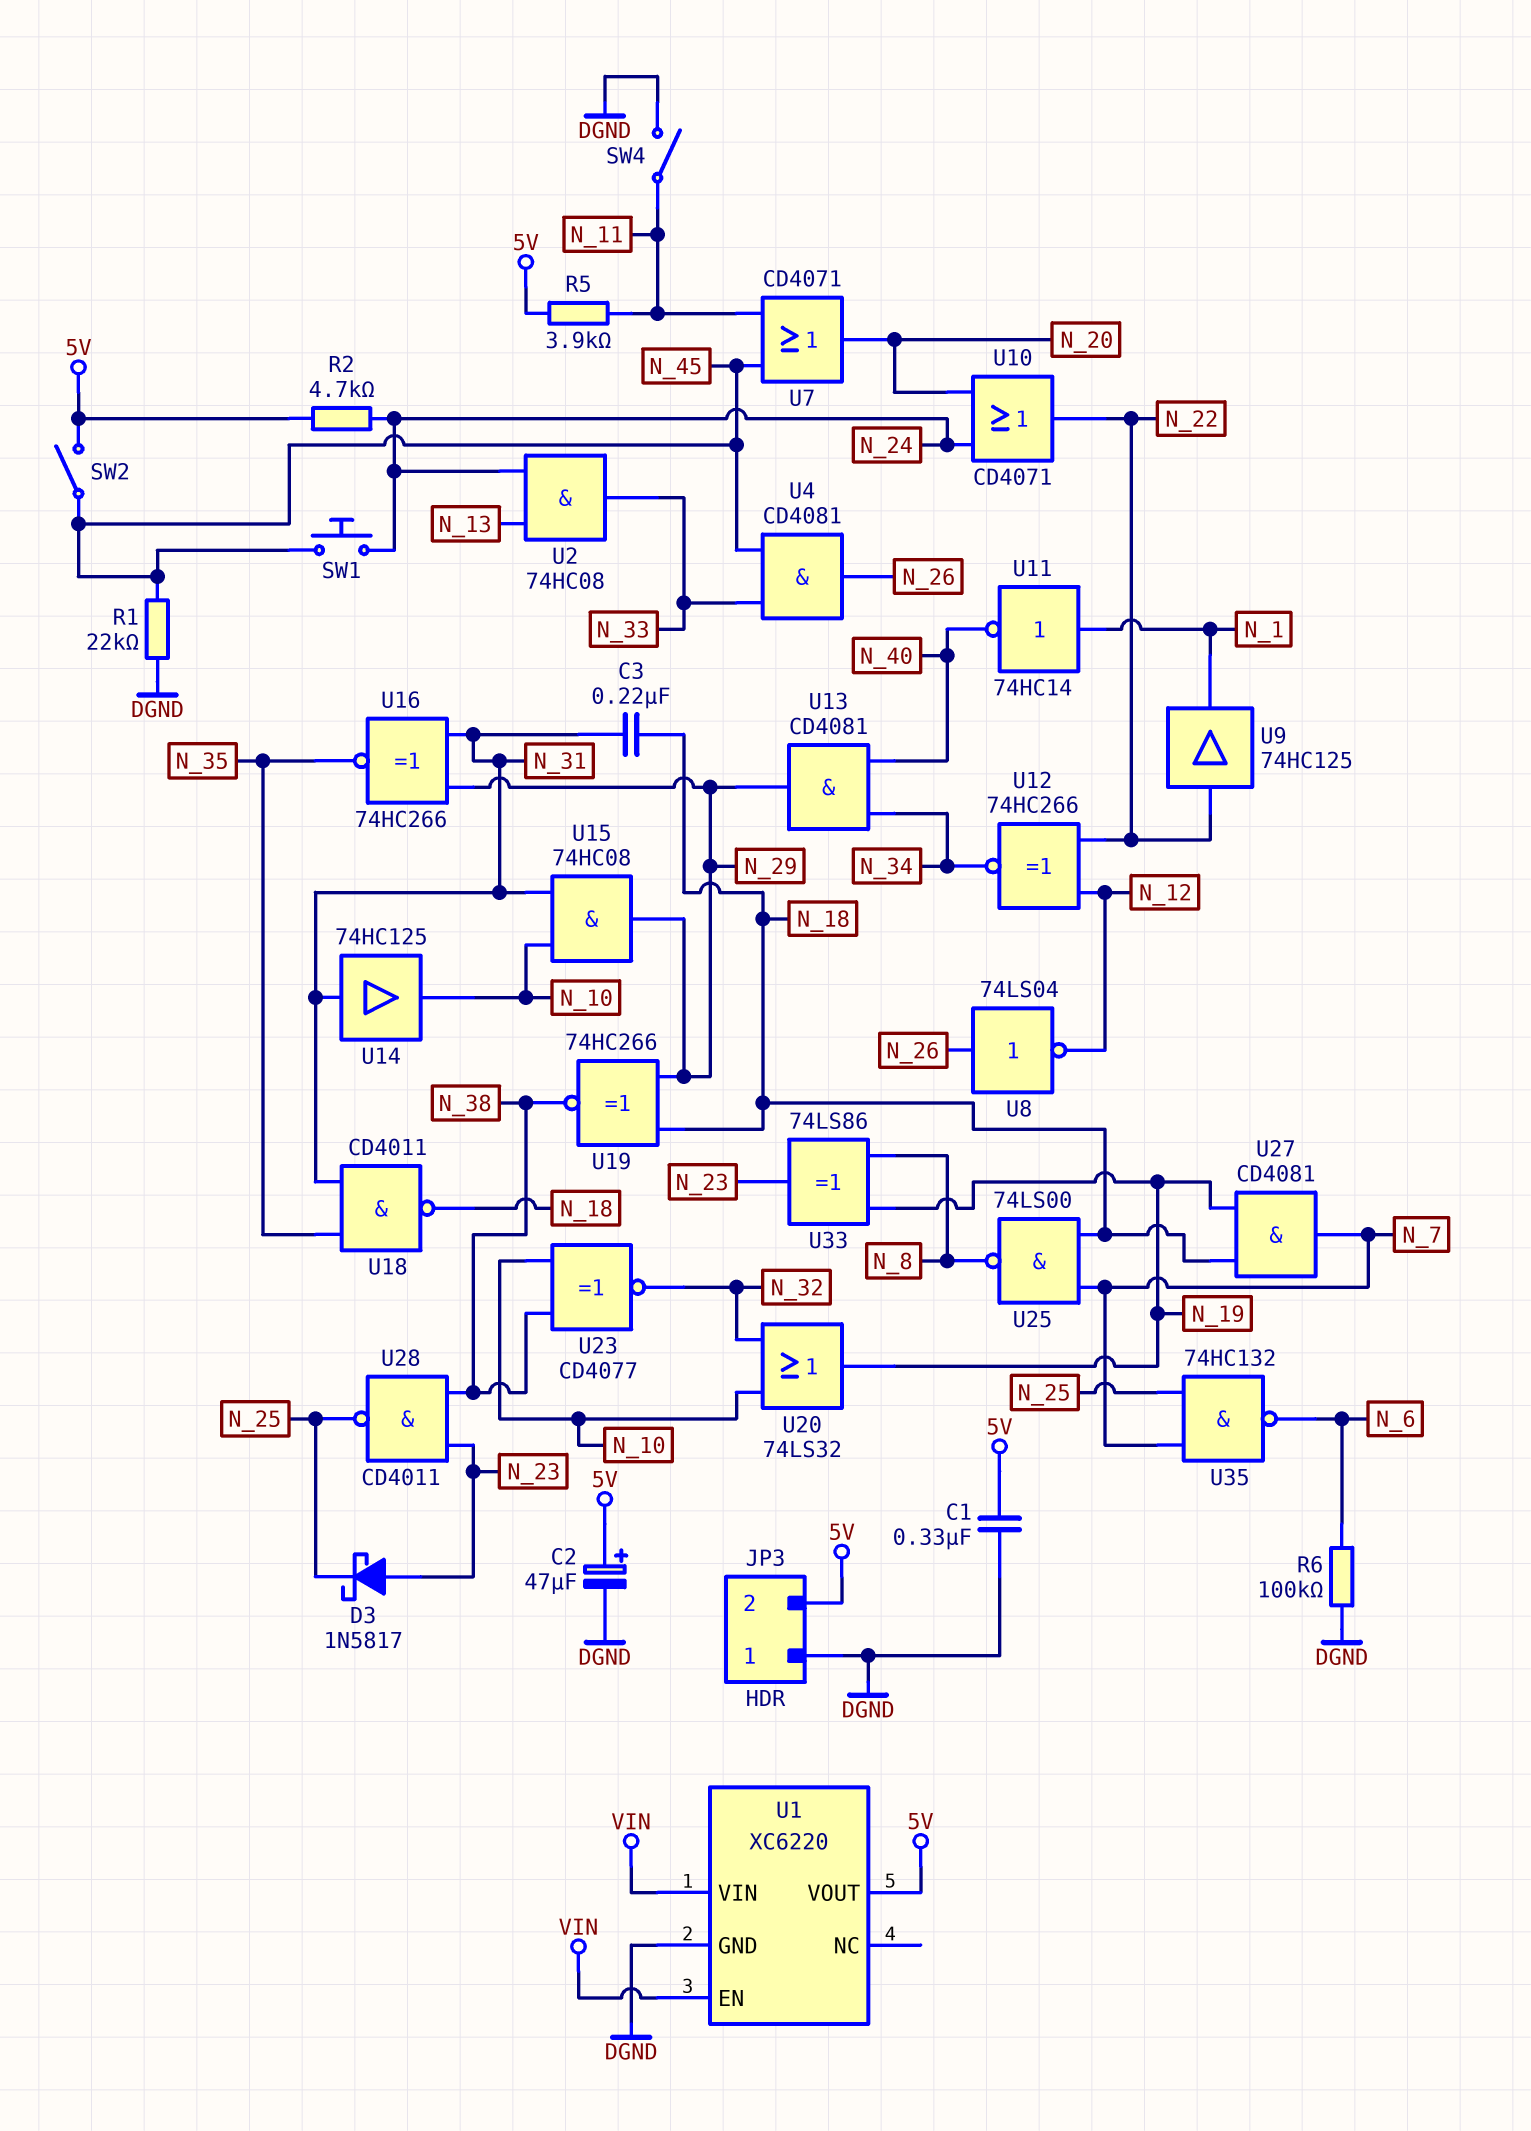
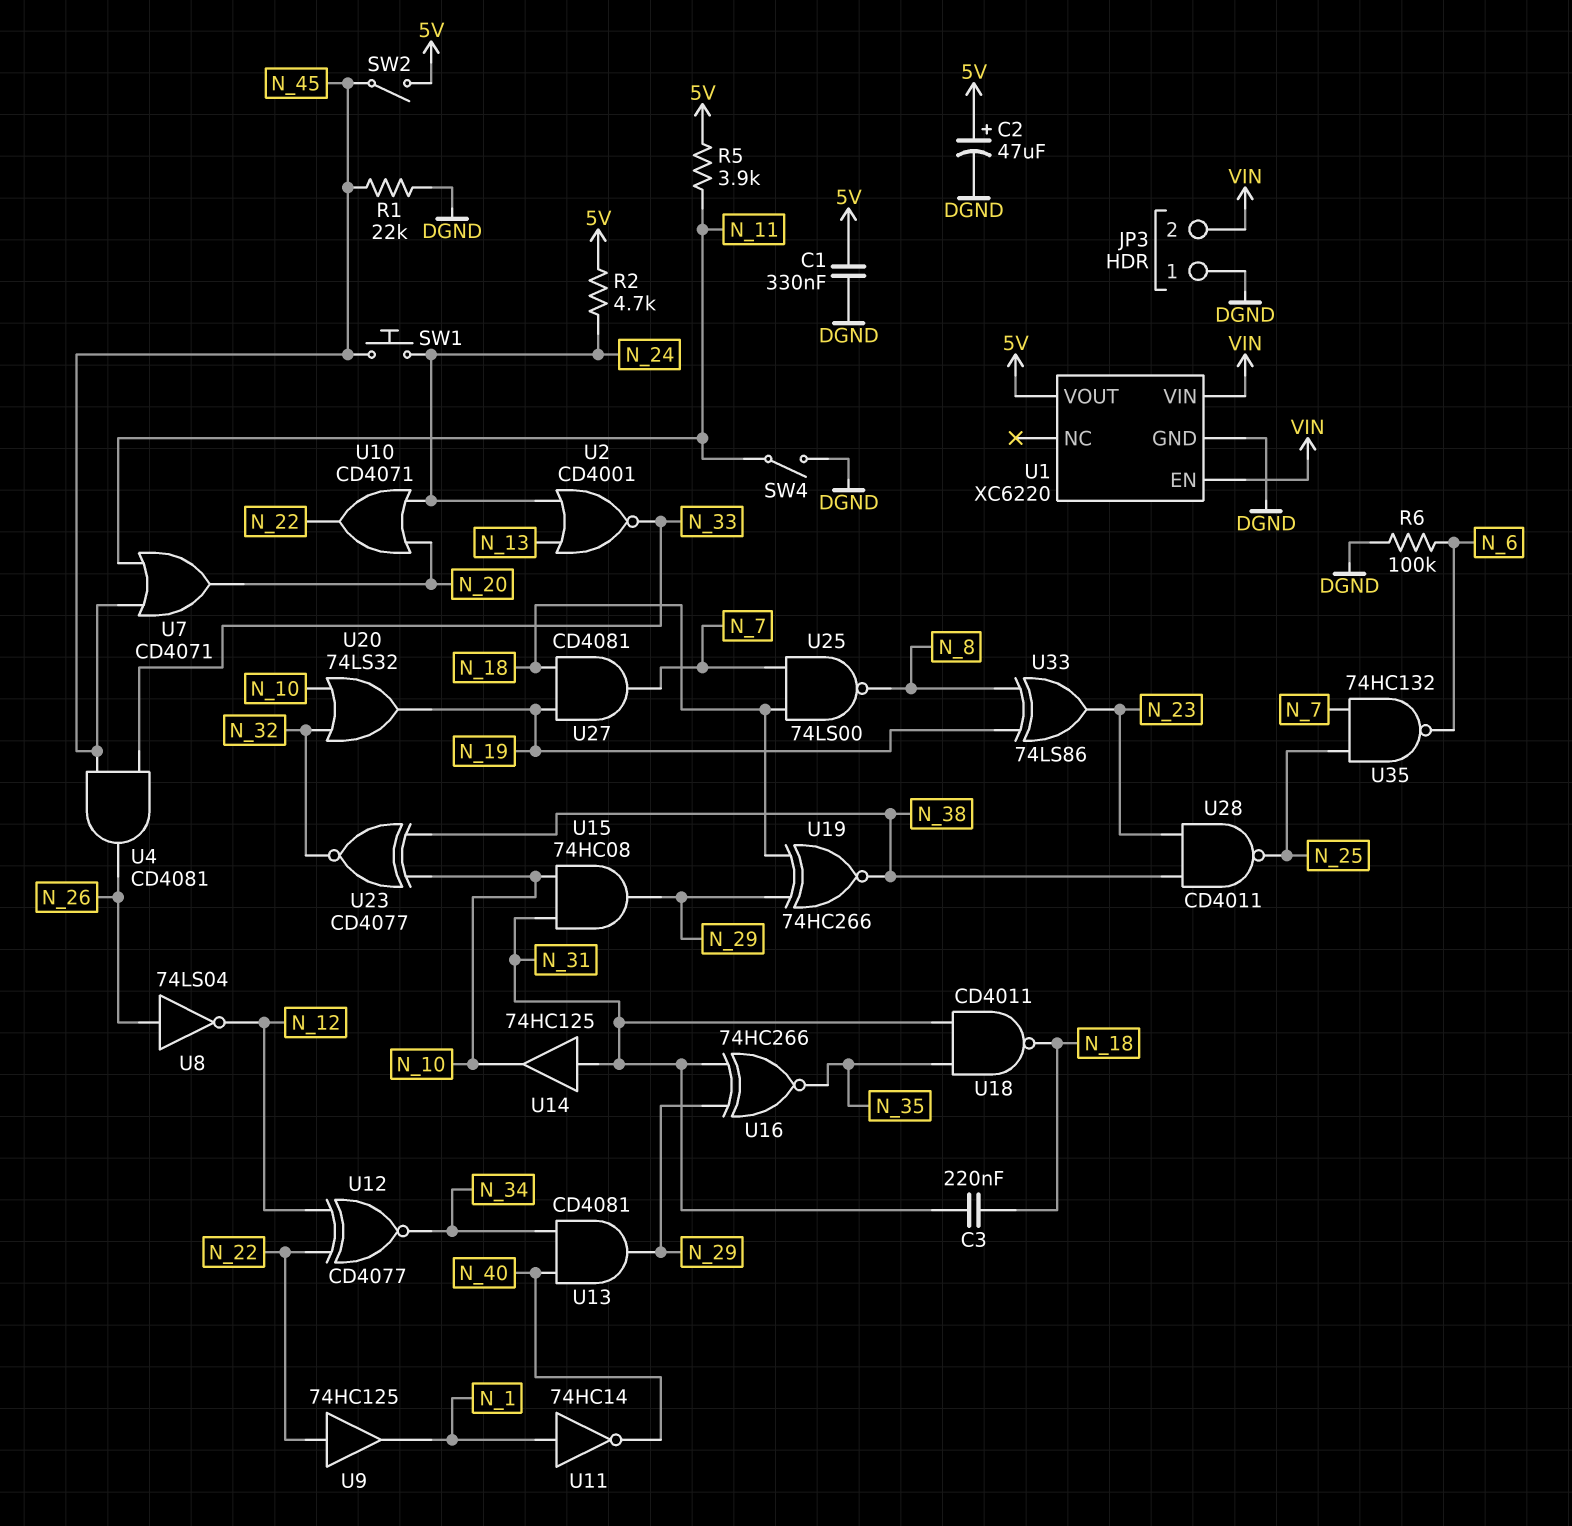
D3: schottky 1N5817 (A N_23, K N_25) -> none
JP3 pin 2: 5V -> VIN
U2: AND 74HC08 (in N_13, in N_24, out N_33) -> NOR CD4001 (in N_13, in N_24, out N_33)
U12: XNOR 74HC266 (in N_12, in N_22, out N_34) -> XNOR CD4077 (in N_12, in N_22, out N_34)

